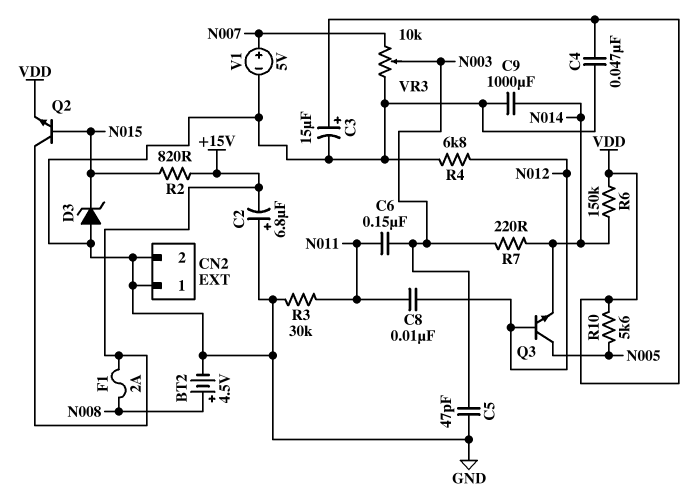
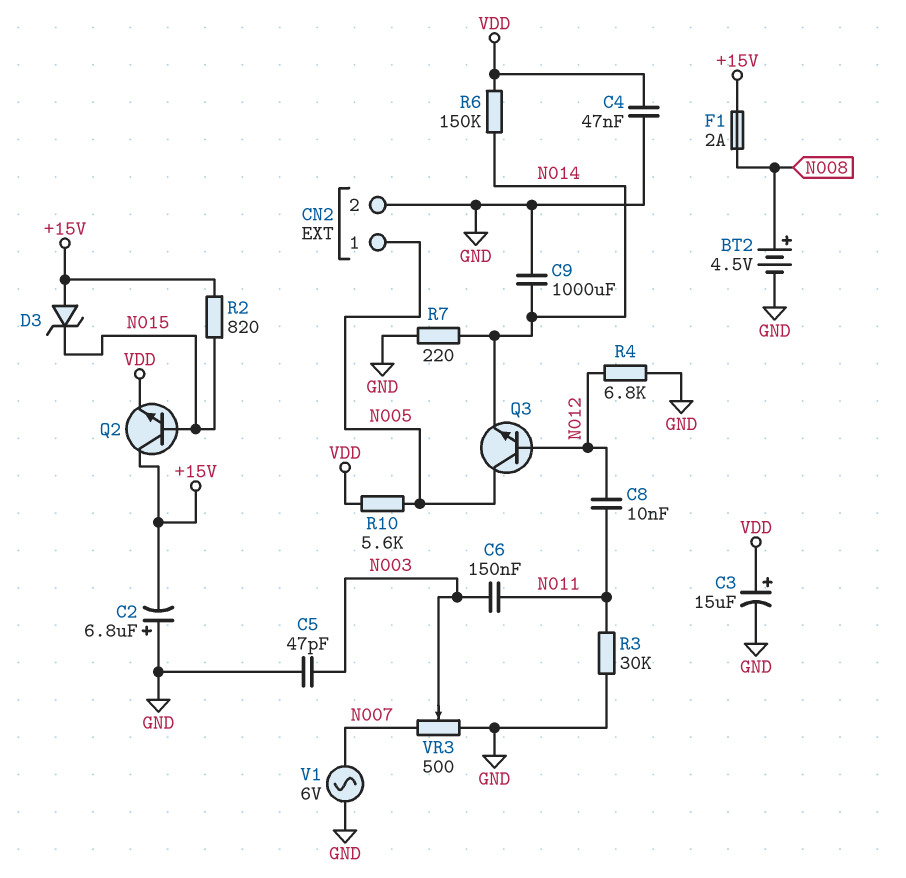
CN2 pin 1: GND -> N005
D3: zener (A GND, K N015) -> zener (A +15V, K N015)
R7: 220 (N003, N014) -> 220 (GND, N014)
V1: 5V (plus N007, minus GND) -> AC 6V (GND, N007)
VR3: 10k (GND, N007, wiper N003) -> 500 (GND, N007, wiper N003)

